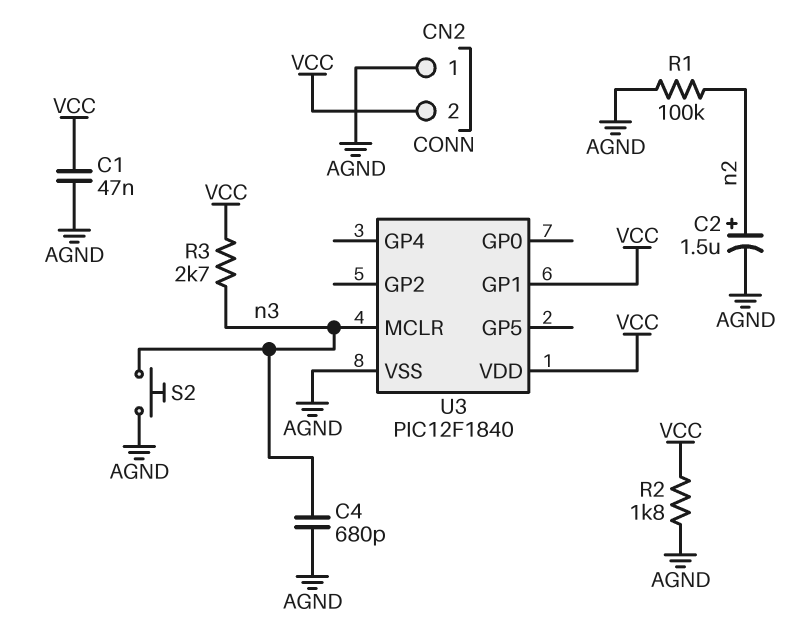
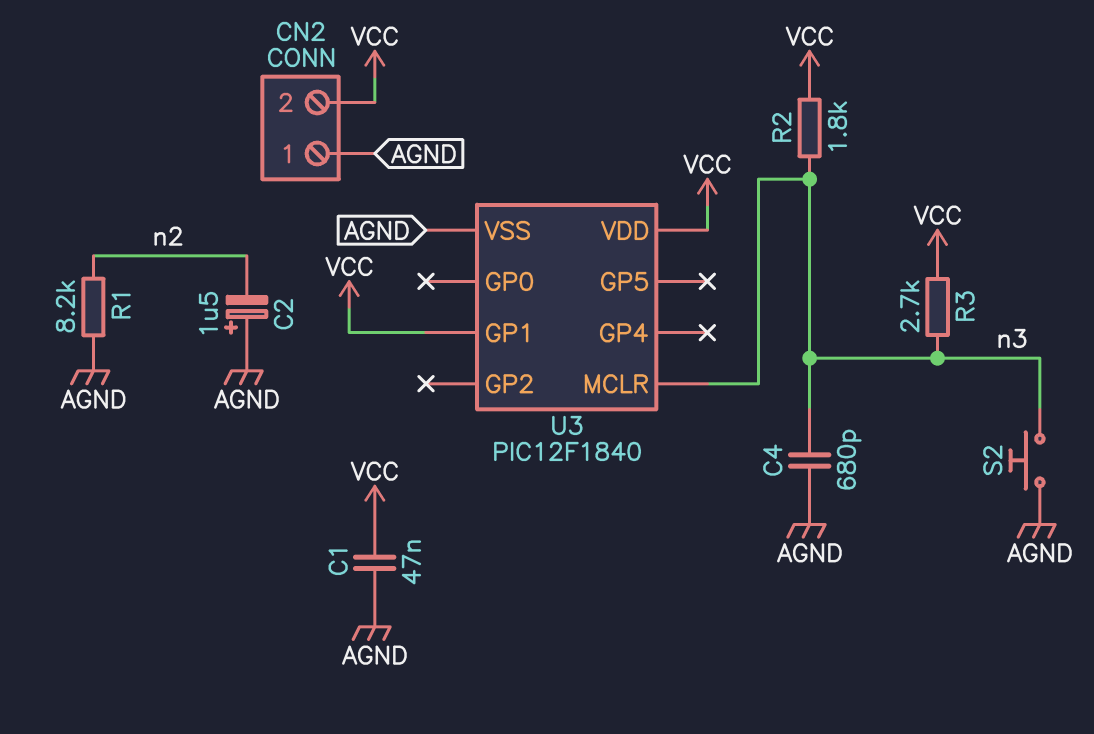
C2: 1.5uF (plus n2, minus AGND) -> 1.5uF (plus AGND, minus n2)
R1: 100k (AGND, n2) -> 8.2k (AGND, n2)
R2: 1.8k (AGND, VCC) -> 1.8k (VCC, n3)

